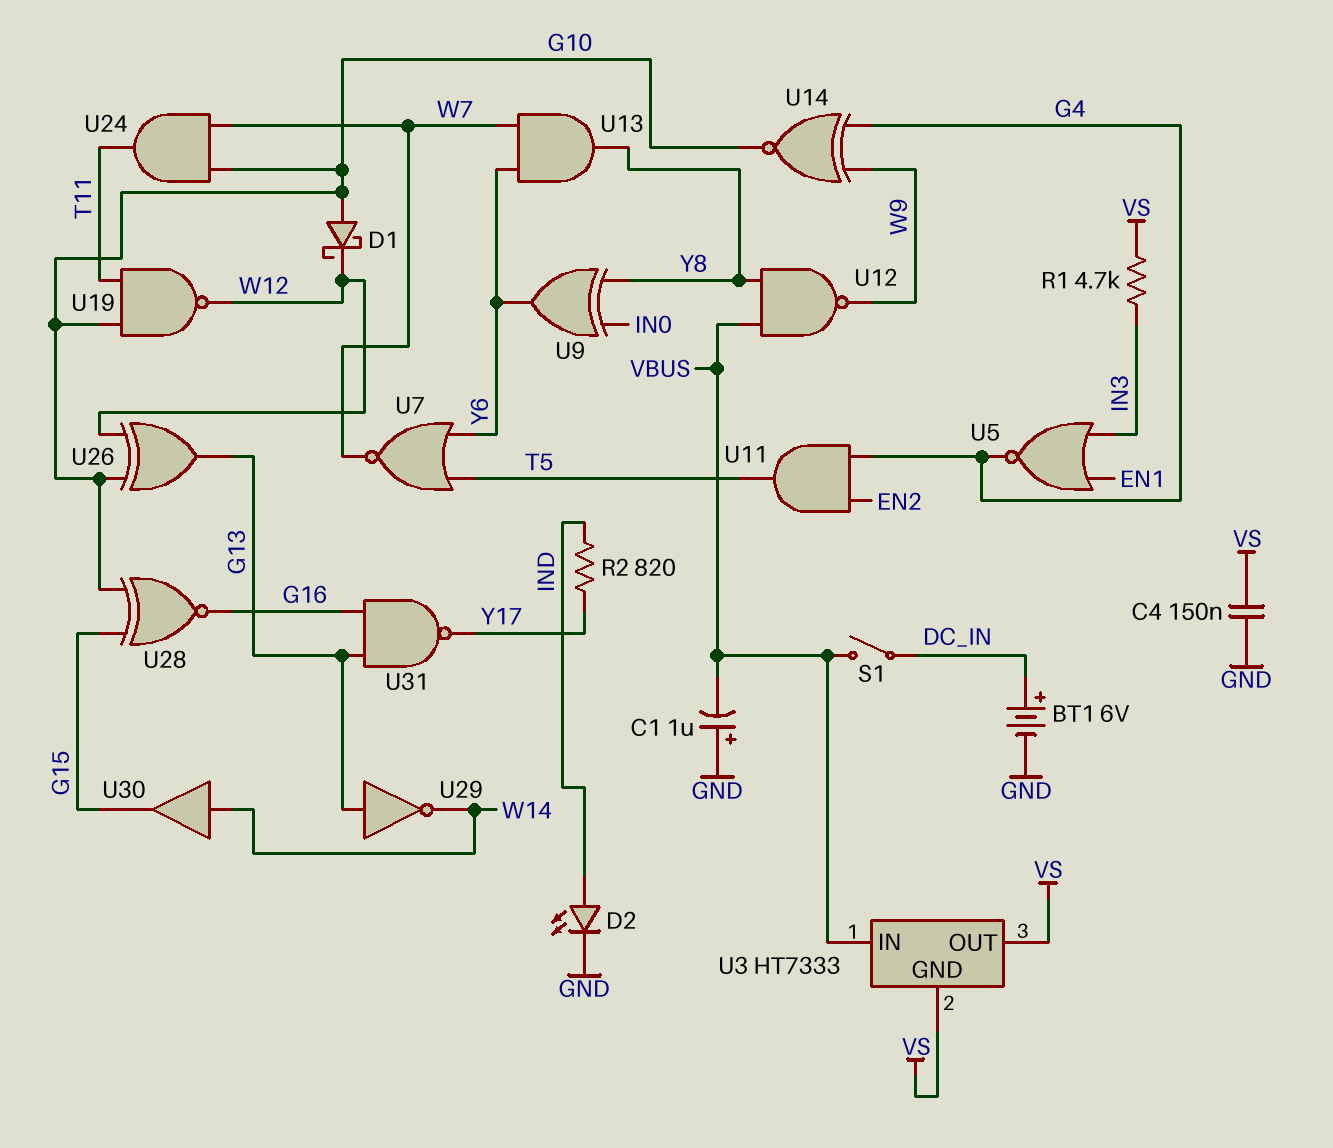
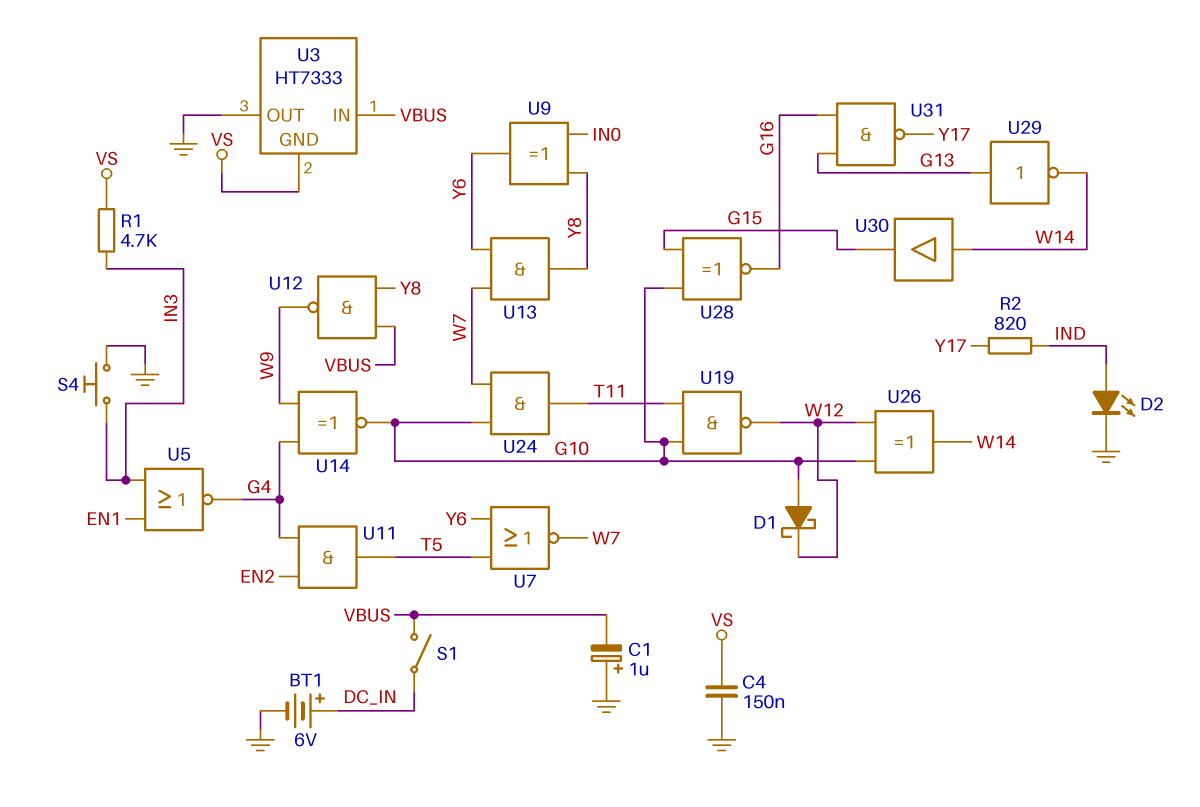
S4: none -> button (GND, IN3)
U3 pin OUT: VS -> GND
U26: XOR (in G10, in W12, out G13) -> XOR (in G10, in W12, out W14)

